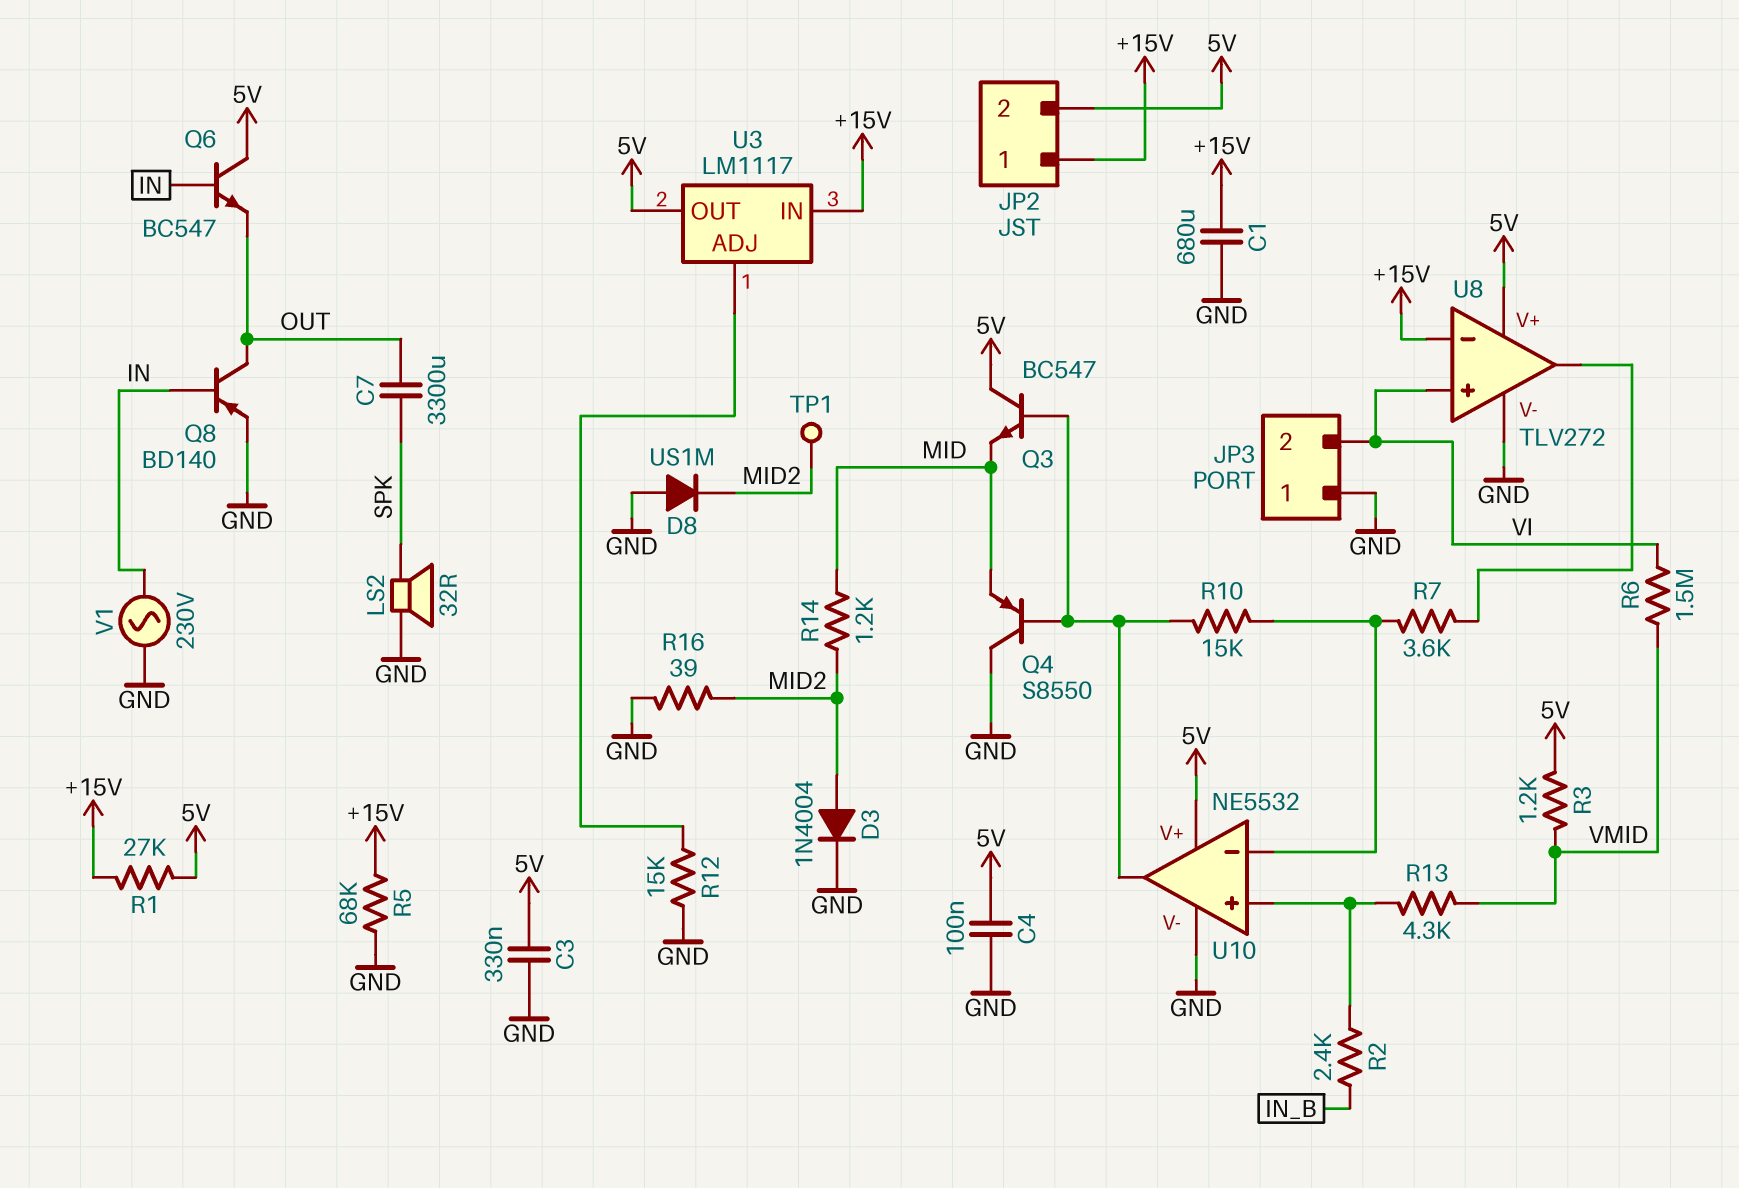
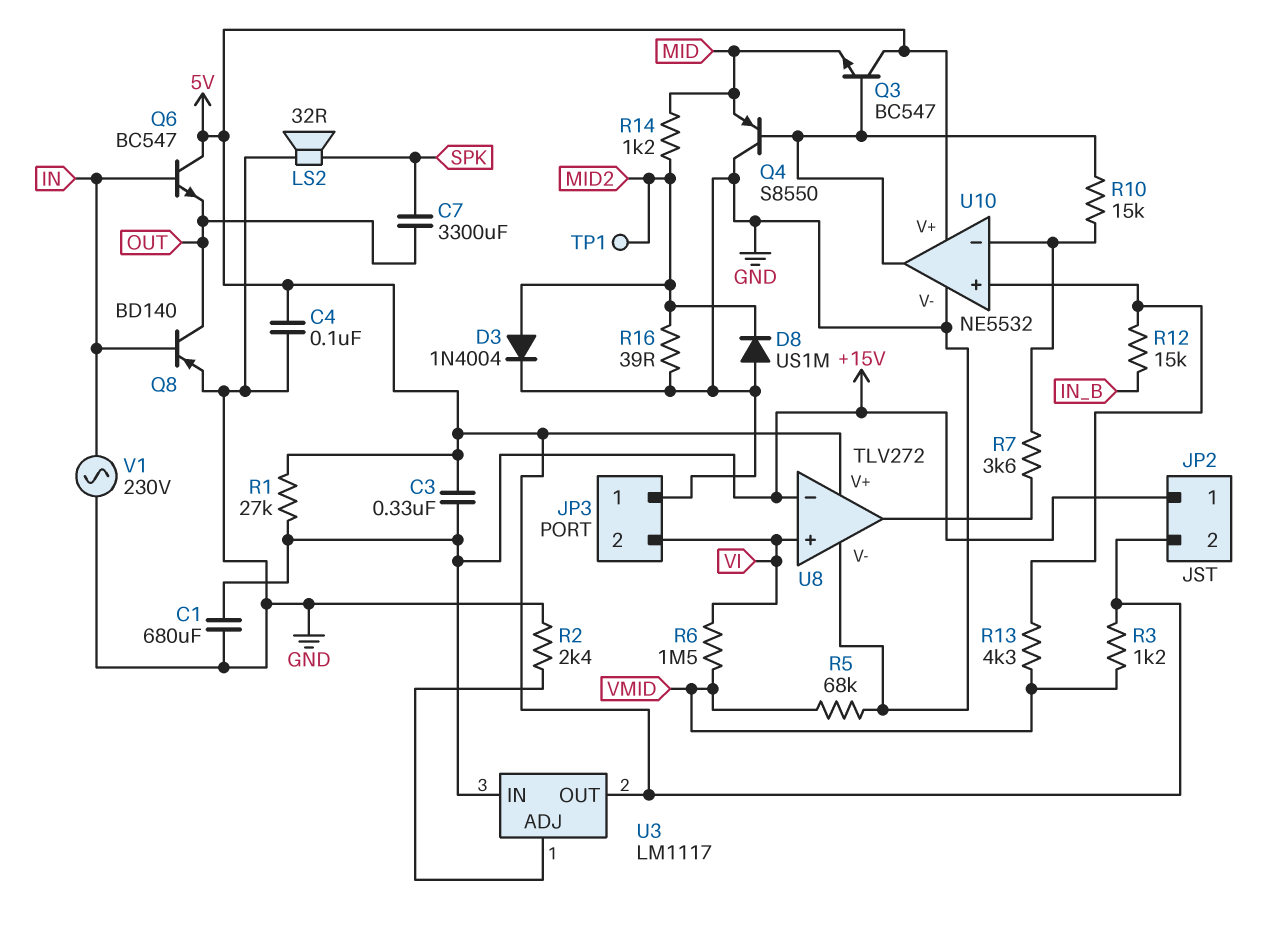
C3: 330nF (5V, GND) -> 330nF (+15V, 5V)
R2: 2.4k (IN_B, U10/in+) -> 2.4k (GND, U3/ADJ)
R5: 68k (+15V, GND) -> 68k (GND, VMID)
R12: 15k (GND, U3/ADJ) -> 15k (IN_B, U10/in+)

